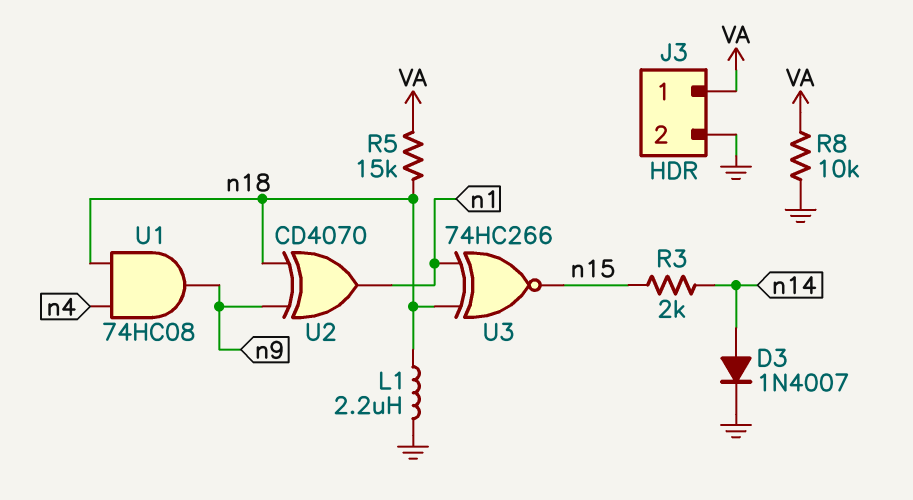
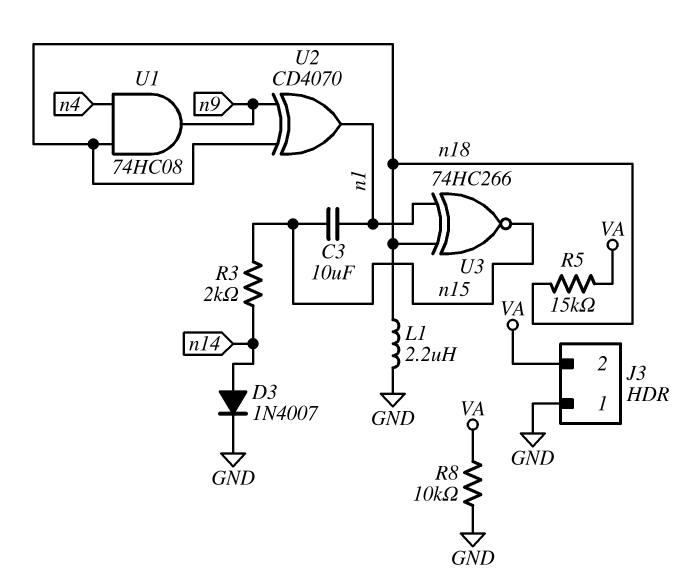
C3: none -> 10uF (n1, n15)
J3 pin 1: VA -> GND
J3 pin 2: GND -> VA

